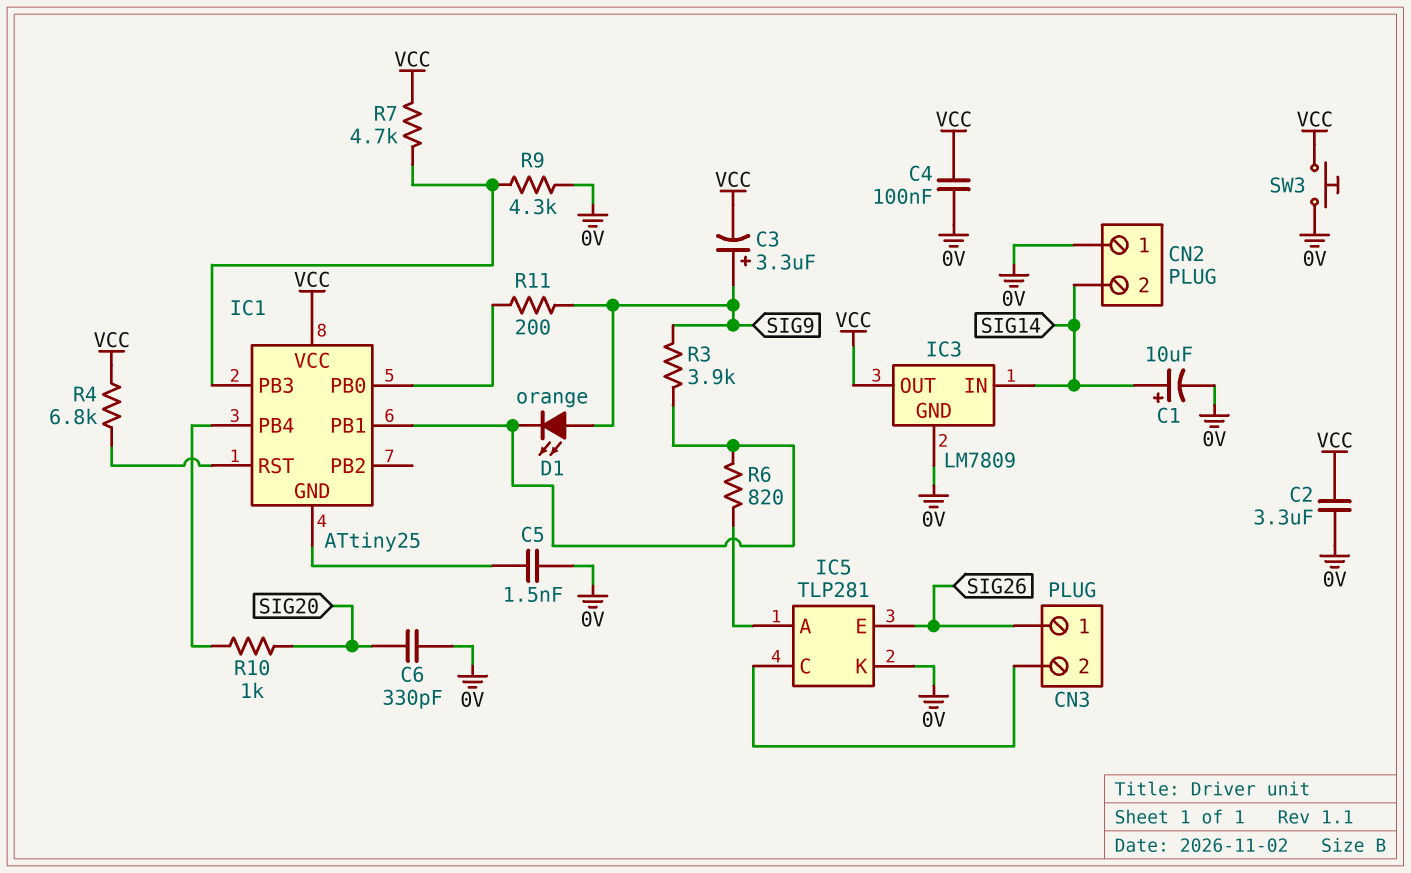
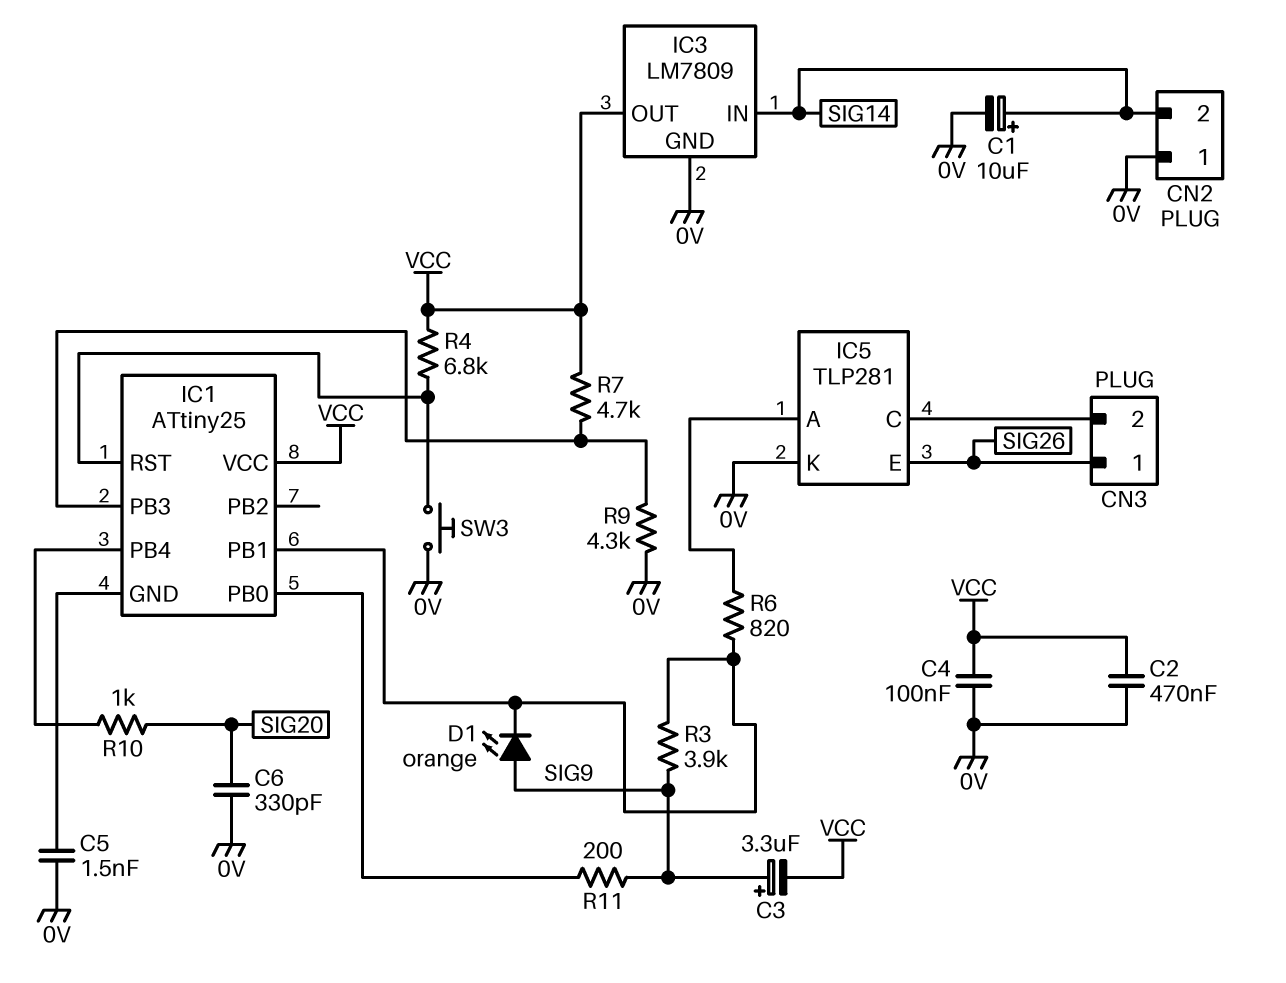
C2: 3.3uF (0V, VCC) -> 470nF (0V, VCC)
SW3: button (0V, VCC) -> button (0V, IC1/RST)

